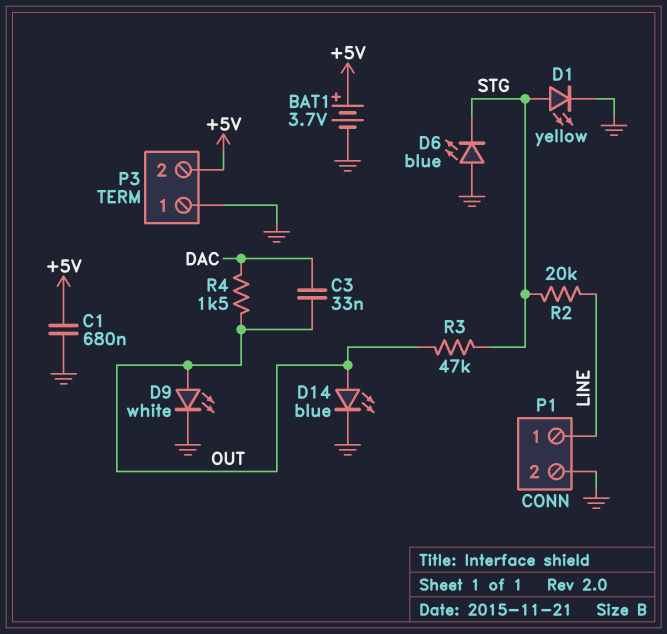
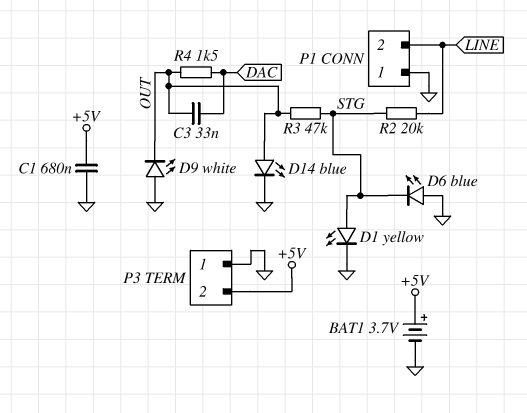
D9: LED white (A OUT, K GND) -> LED white (A GND, K OUT)
P1 pin 1: LINE -> GND
P1 pin 2: GND -> LINE

